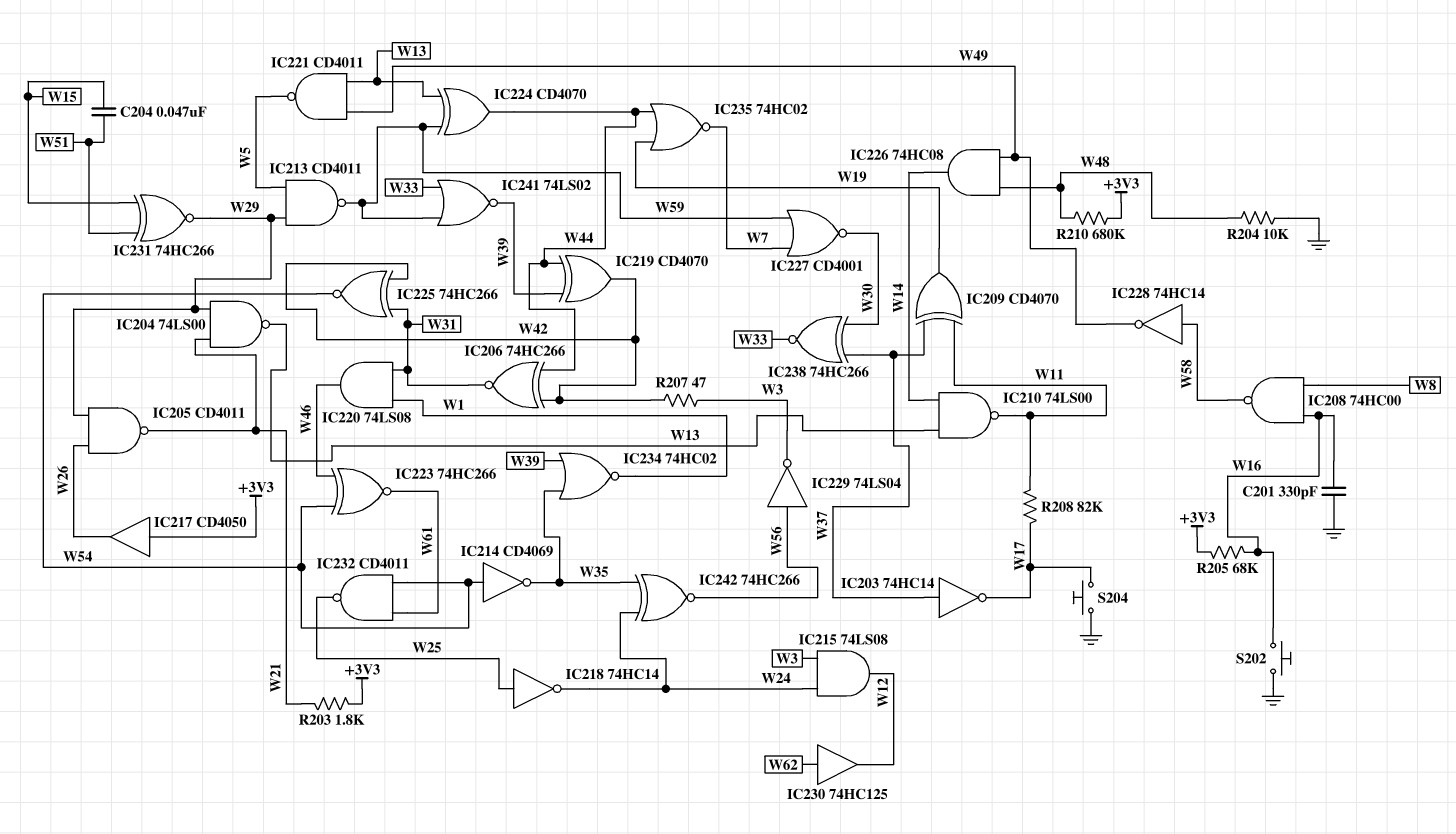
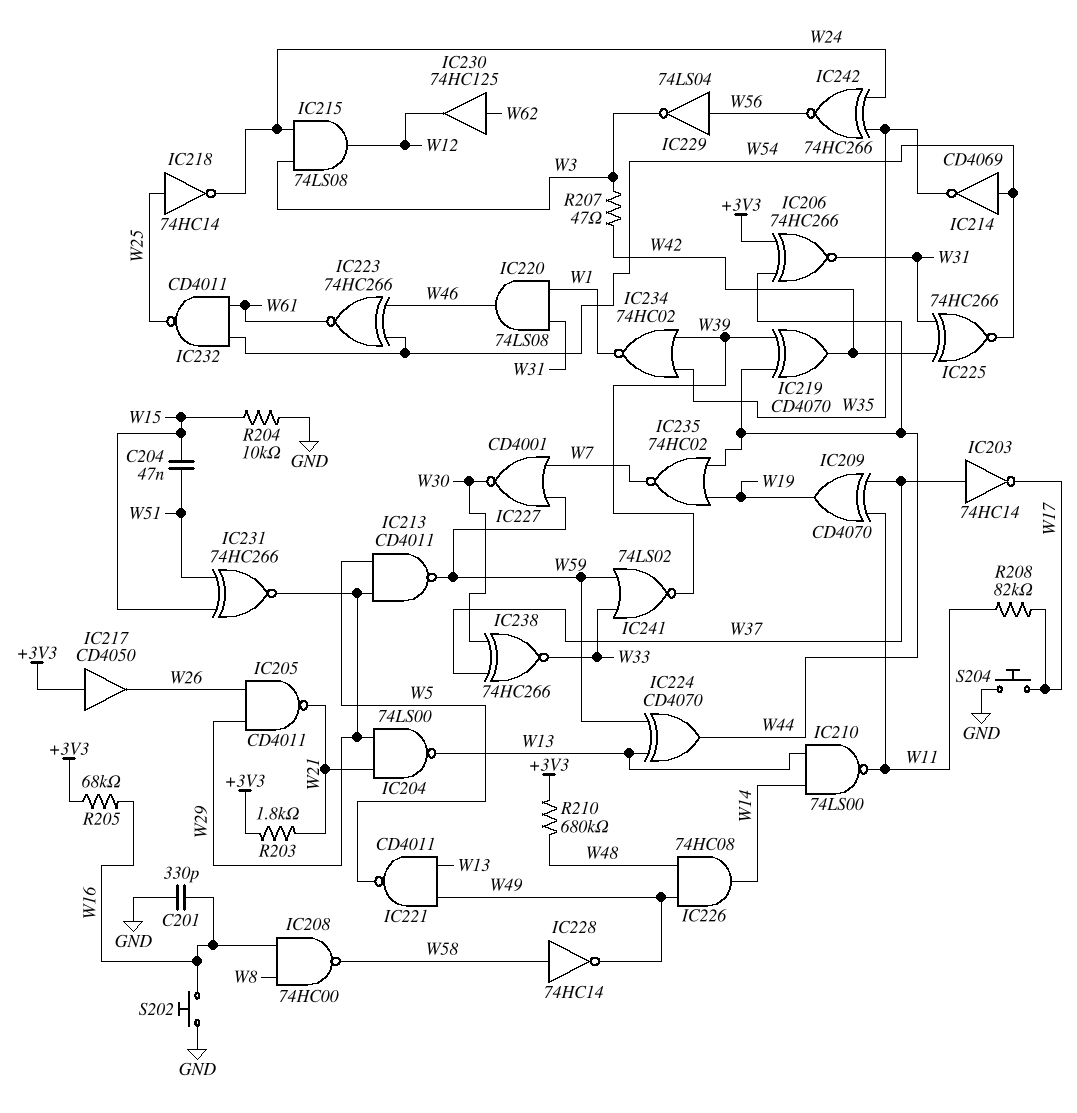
IC206: XNOR 74HC266 (in W42, in W44, out W31) -> XNOR 74HC266 (in +3V3, in W44, out W31)
R204: 10k (GND, W48) -> 10k (GND, W15)

